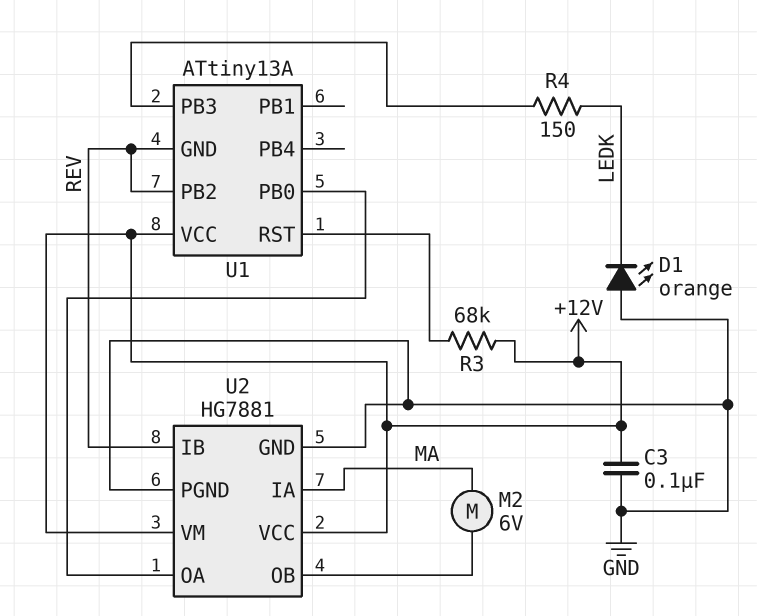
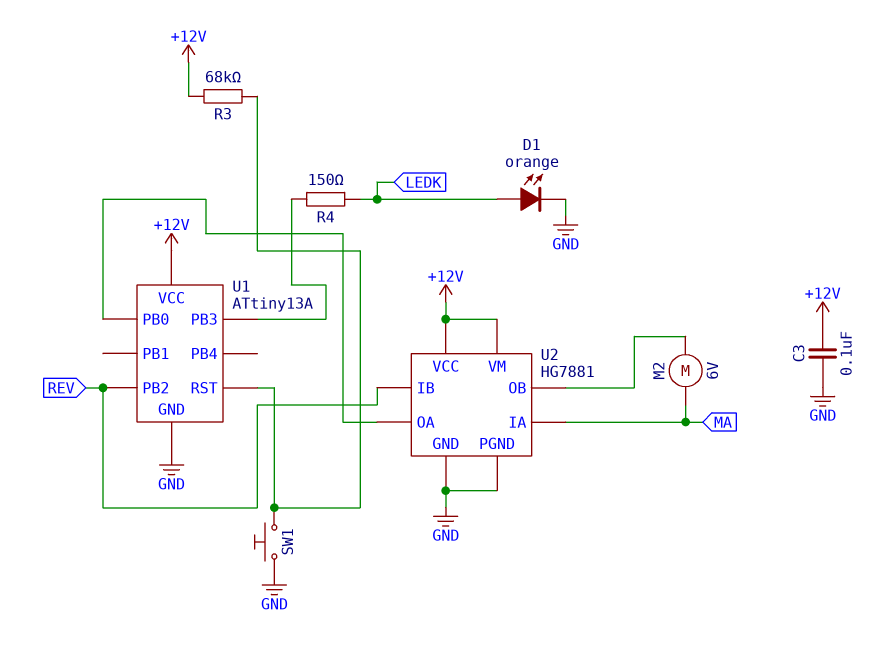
D1: LED orange (A GND, K LEDK) -> LED orange (A LEDK, K GND)
SW1: none -> button (GND, U1/RST)
U1 pin GND: REV -> GND

